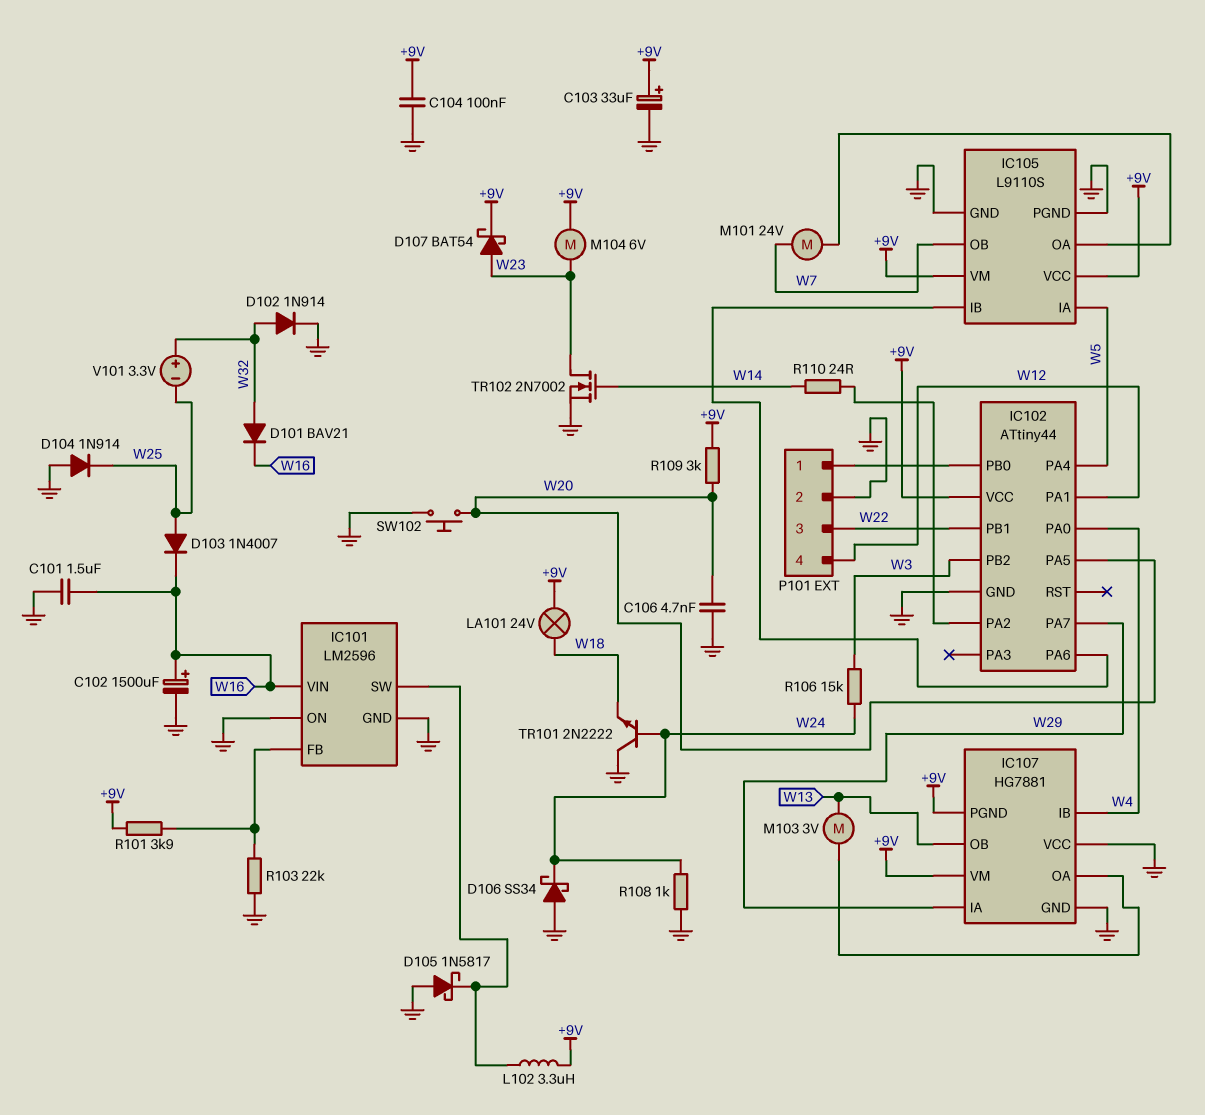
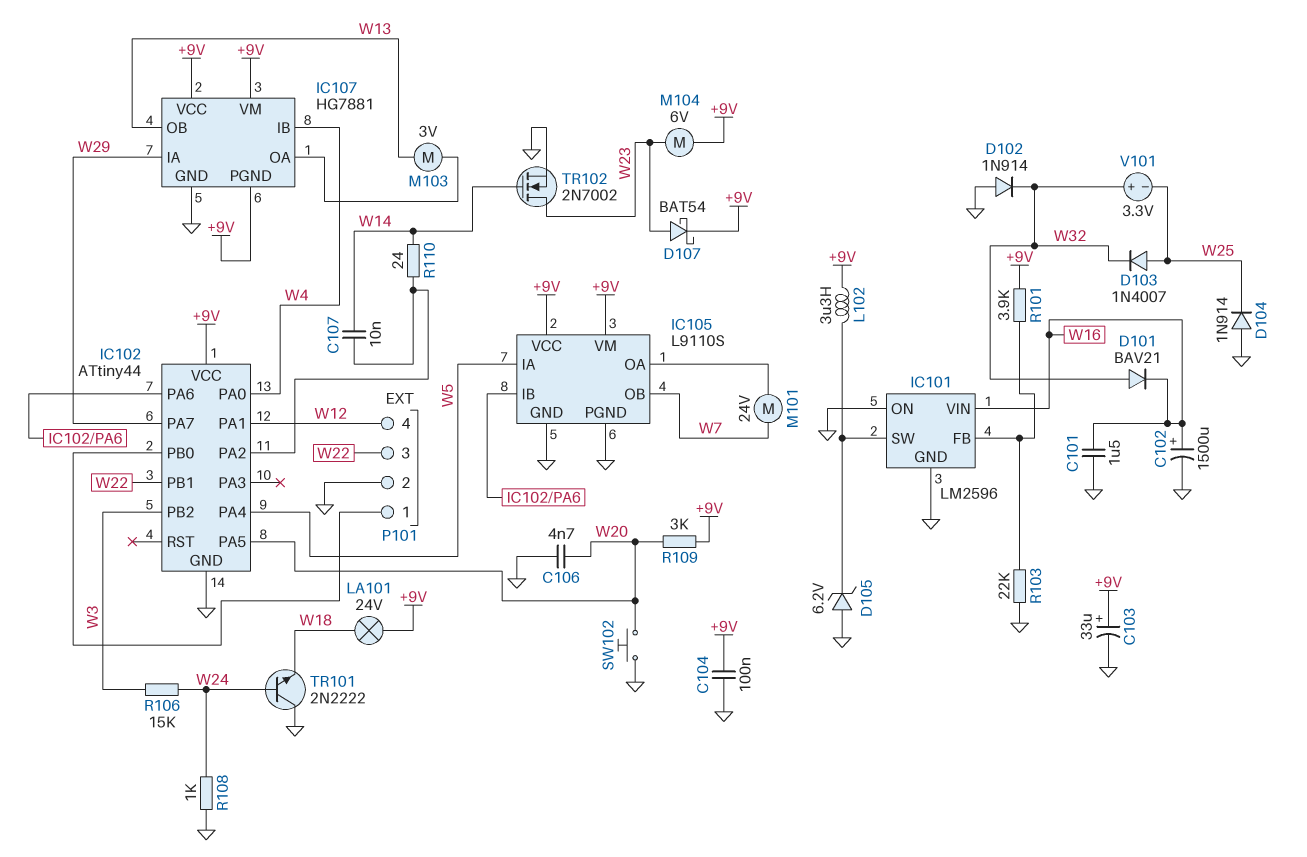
C107: none -> 10nF (IC102/PA2, W14)
D102: diode 1N914 (A W32, K GND) -> diode 1N914 (A GND, K W32)
D103: diode 1N4007 (A W25, K W16) -> diode 1N4007 (A W25, K W32)
D105: schottky 1N5817 (A GND, K IC101/SW) -> zener 6.2V (A GND, K IC101/SW)
D106: schottky SS34 (A GND, K W24) -> none
IC107 pin VCC: GND -> +9V

